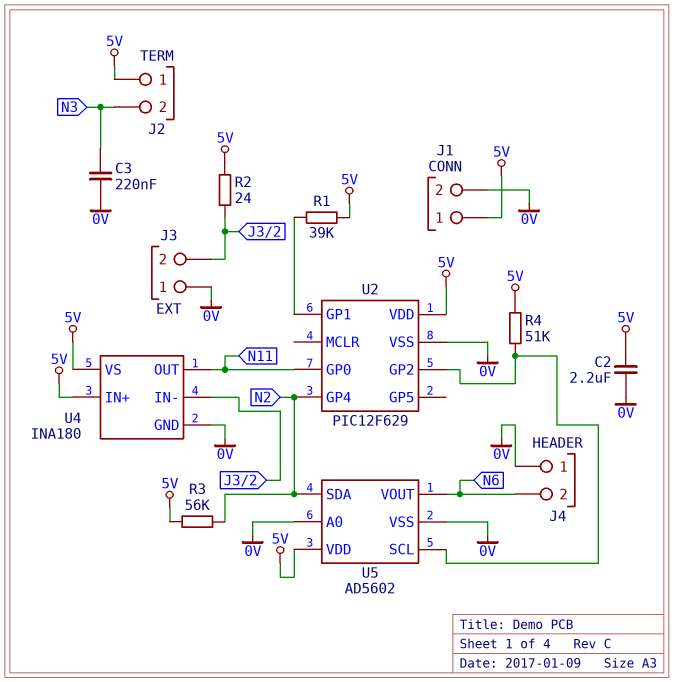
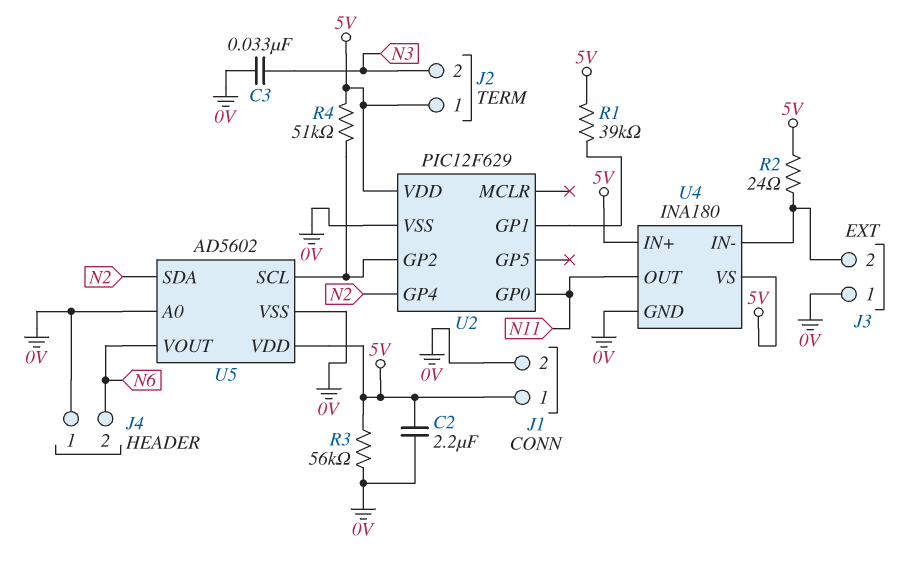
C3: 220nF (0V, N3) -> 33nF (0V, N3)
R3: 56k (5V, N2) -> 56k (0V, 5V)

